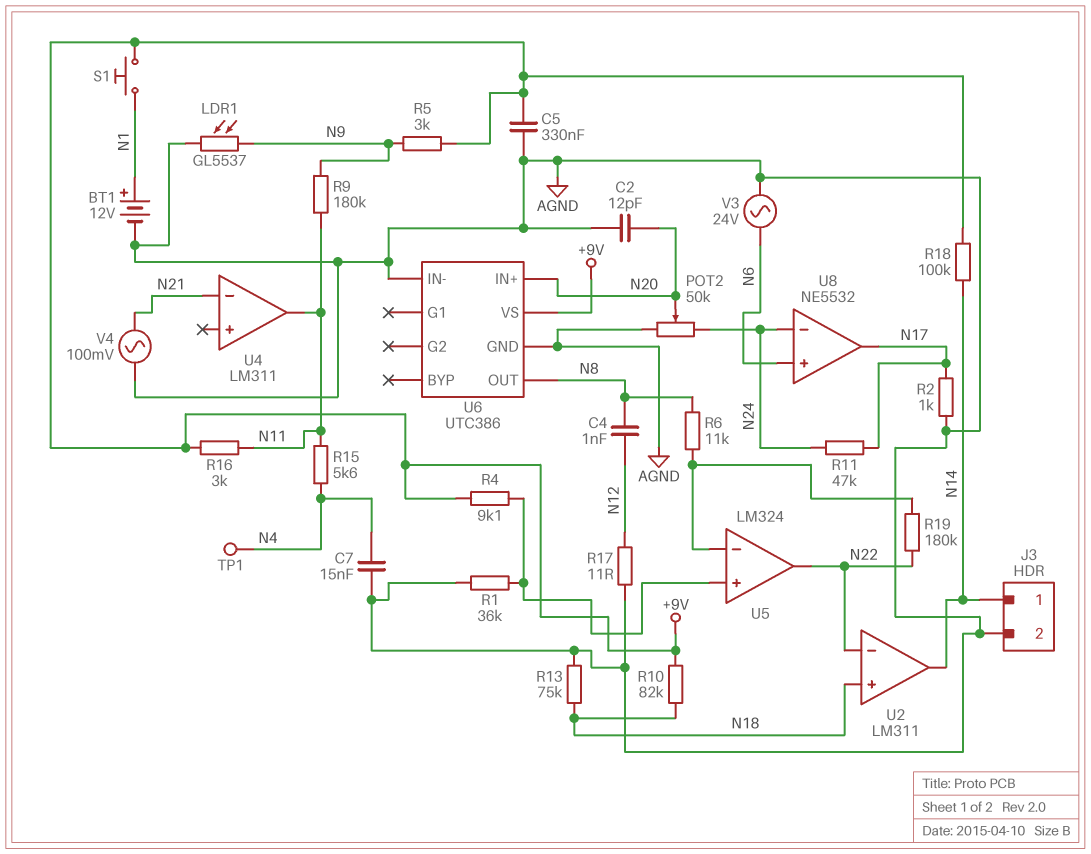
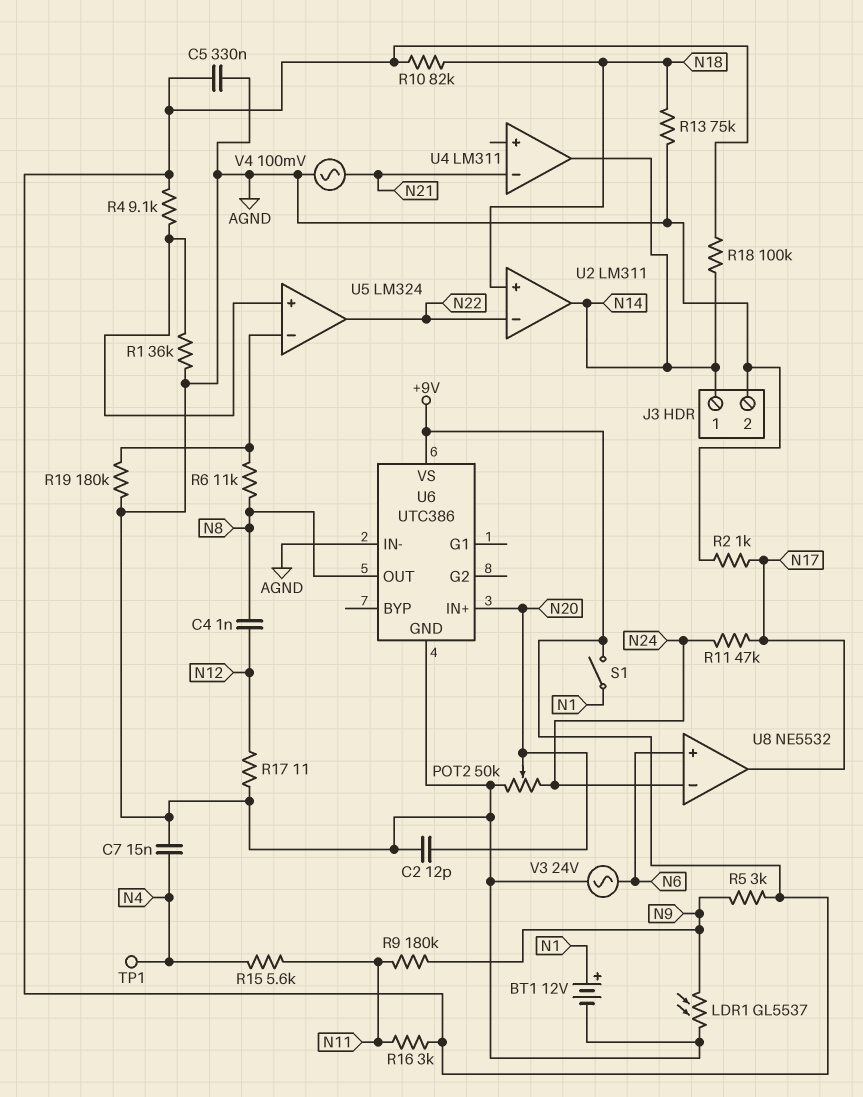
R19: 180k (N22, U5/in-) -> 180k (AGND, U5/in-)
S1: button (+9V, N1) -> switch (+9V, N1)
U4 pin out: N11 -> N14

